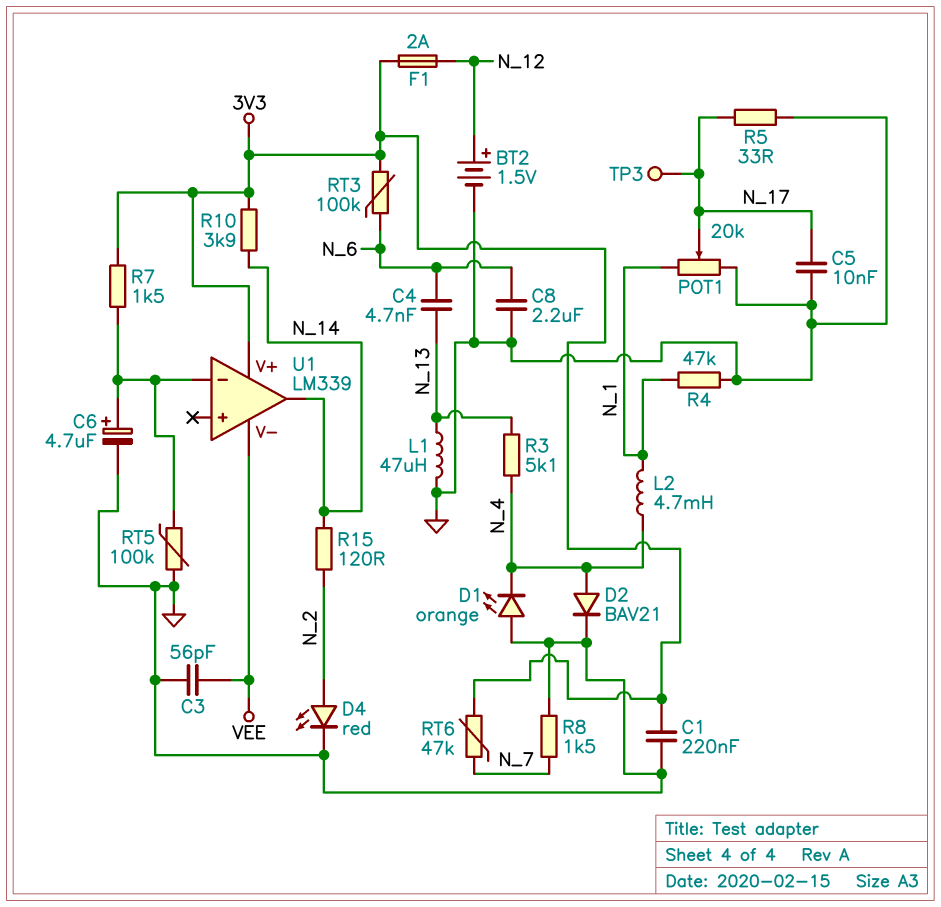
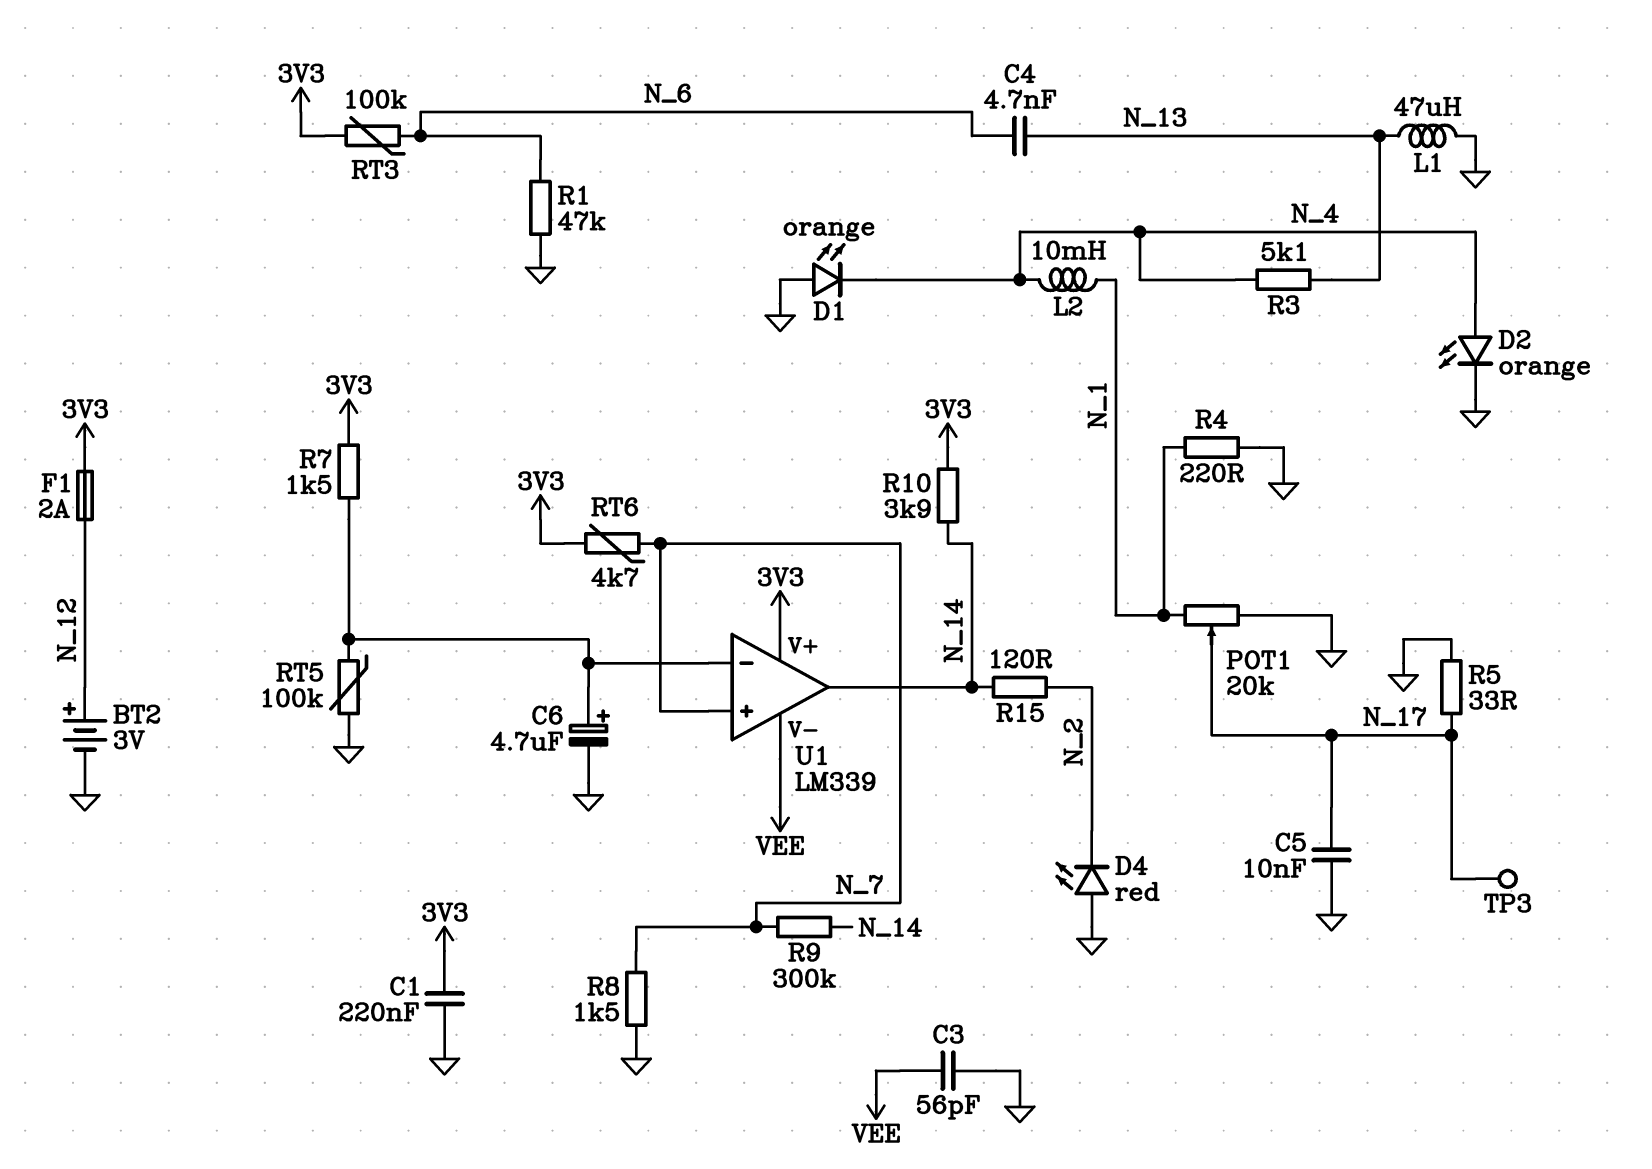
BT2: 1.5V (plus N_12, minus GND) -> 3V (plus N_12, minus GND)
C8: 2.2uF (GND, N_6) -> none
D2: diode BAV21 (A N_4, K GND) -> LED orange (A N_4, K GND)
D4: LED red (A N_2, K GND) -> LED red (A GND, K N_2)
L2: 4.7mH (N_1, N_4) -> 10mH (N_1, N_4)
R1: none -> 47k (GND, N_6)
R4: 47k (GND, N_1) -> 220 (GND, N_1)
R9: none -> 300k (N_7, N_14)
RT6: 47k (3V3, N_7) -> 4.7k (3V3, N_7)
U1 pin in+: none -> N_7

